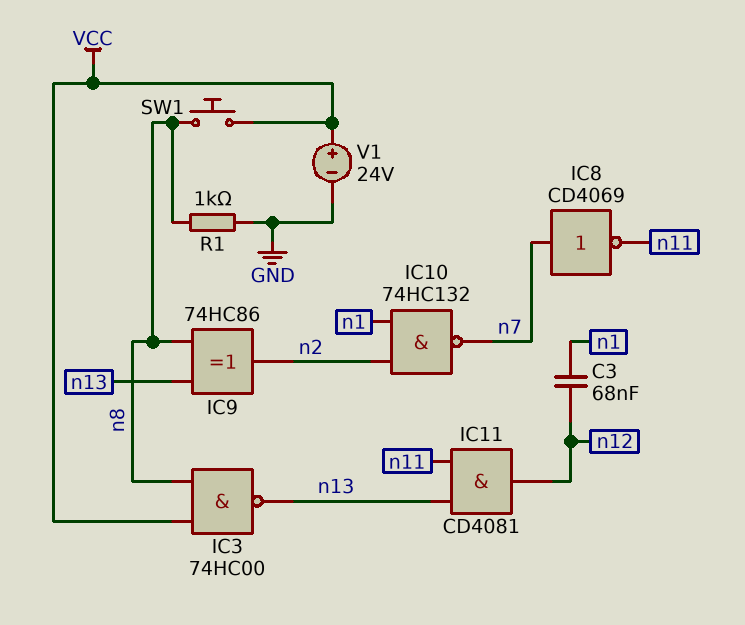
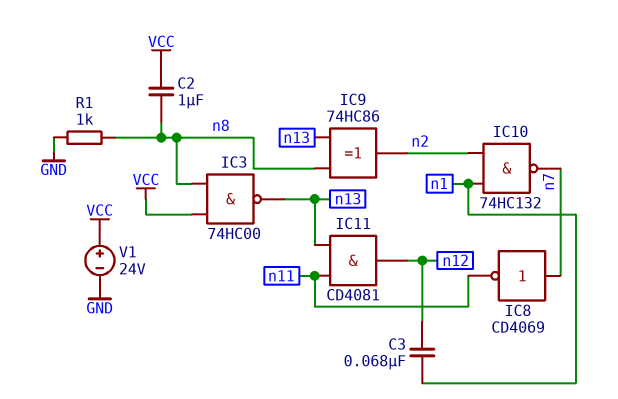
C2: none -> 1uF (VCC, n8)
SW1: button (VCC, n8) -> none

